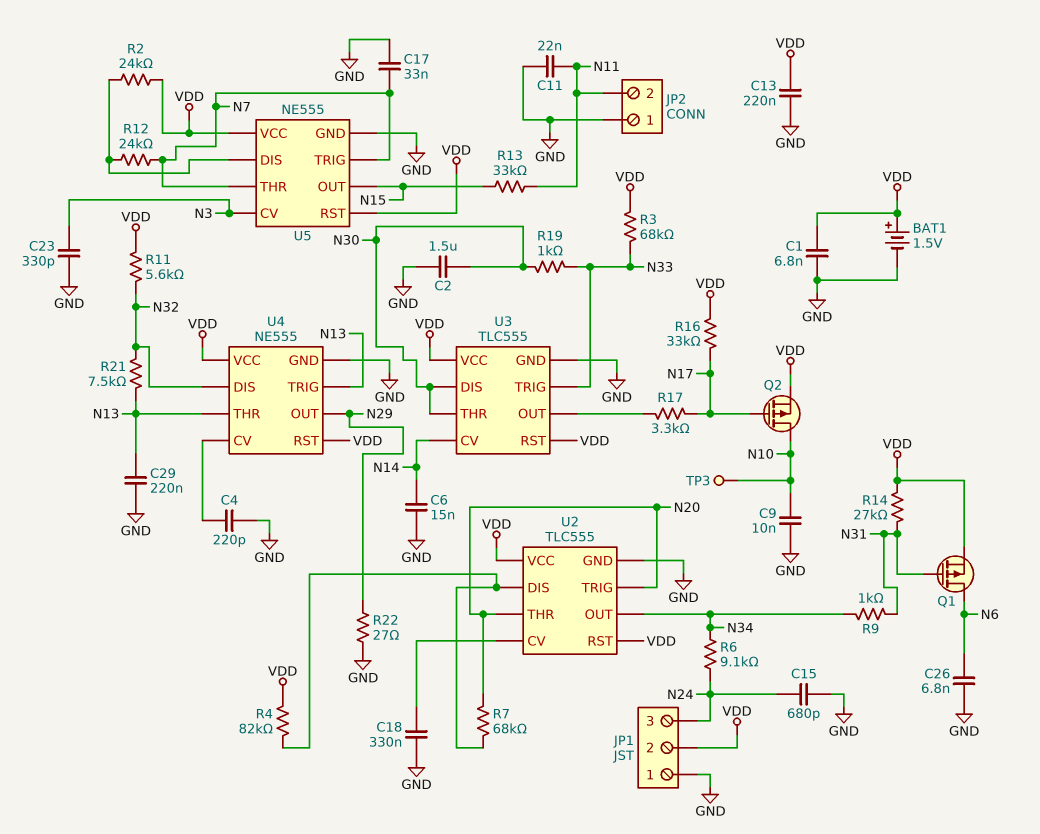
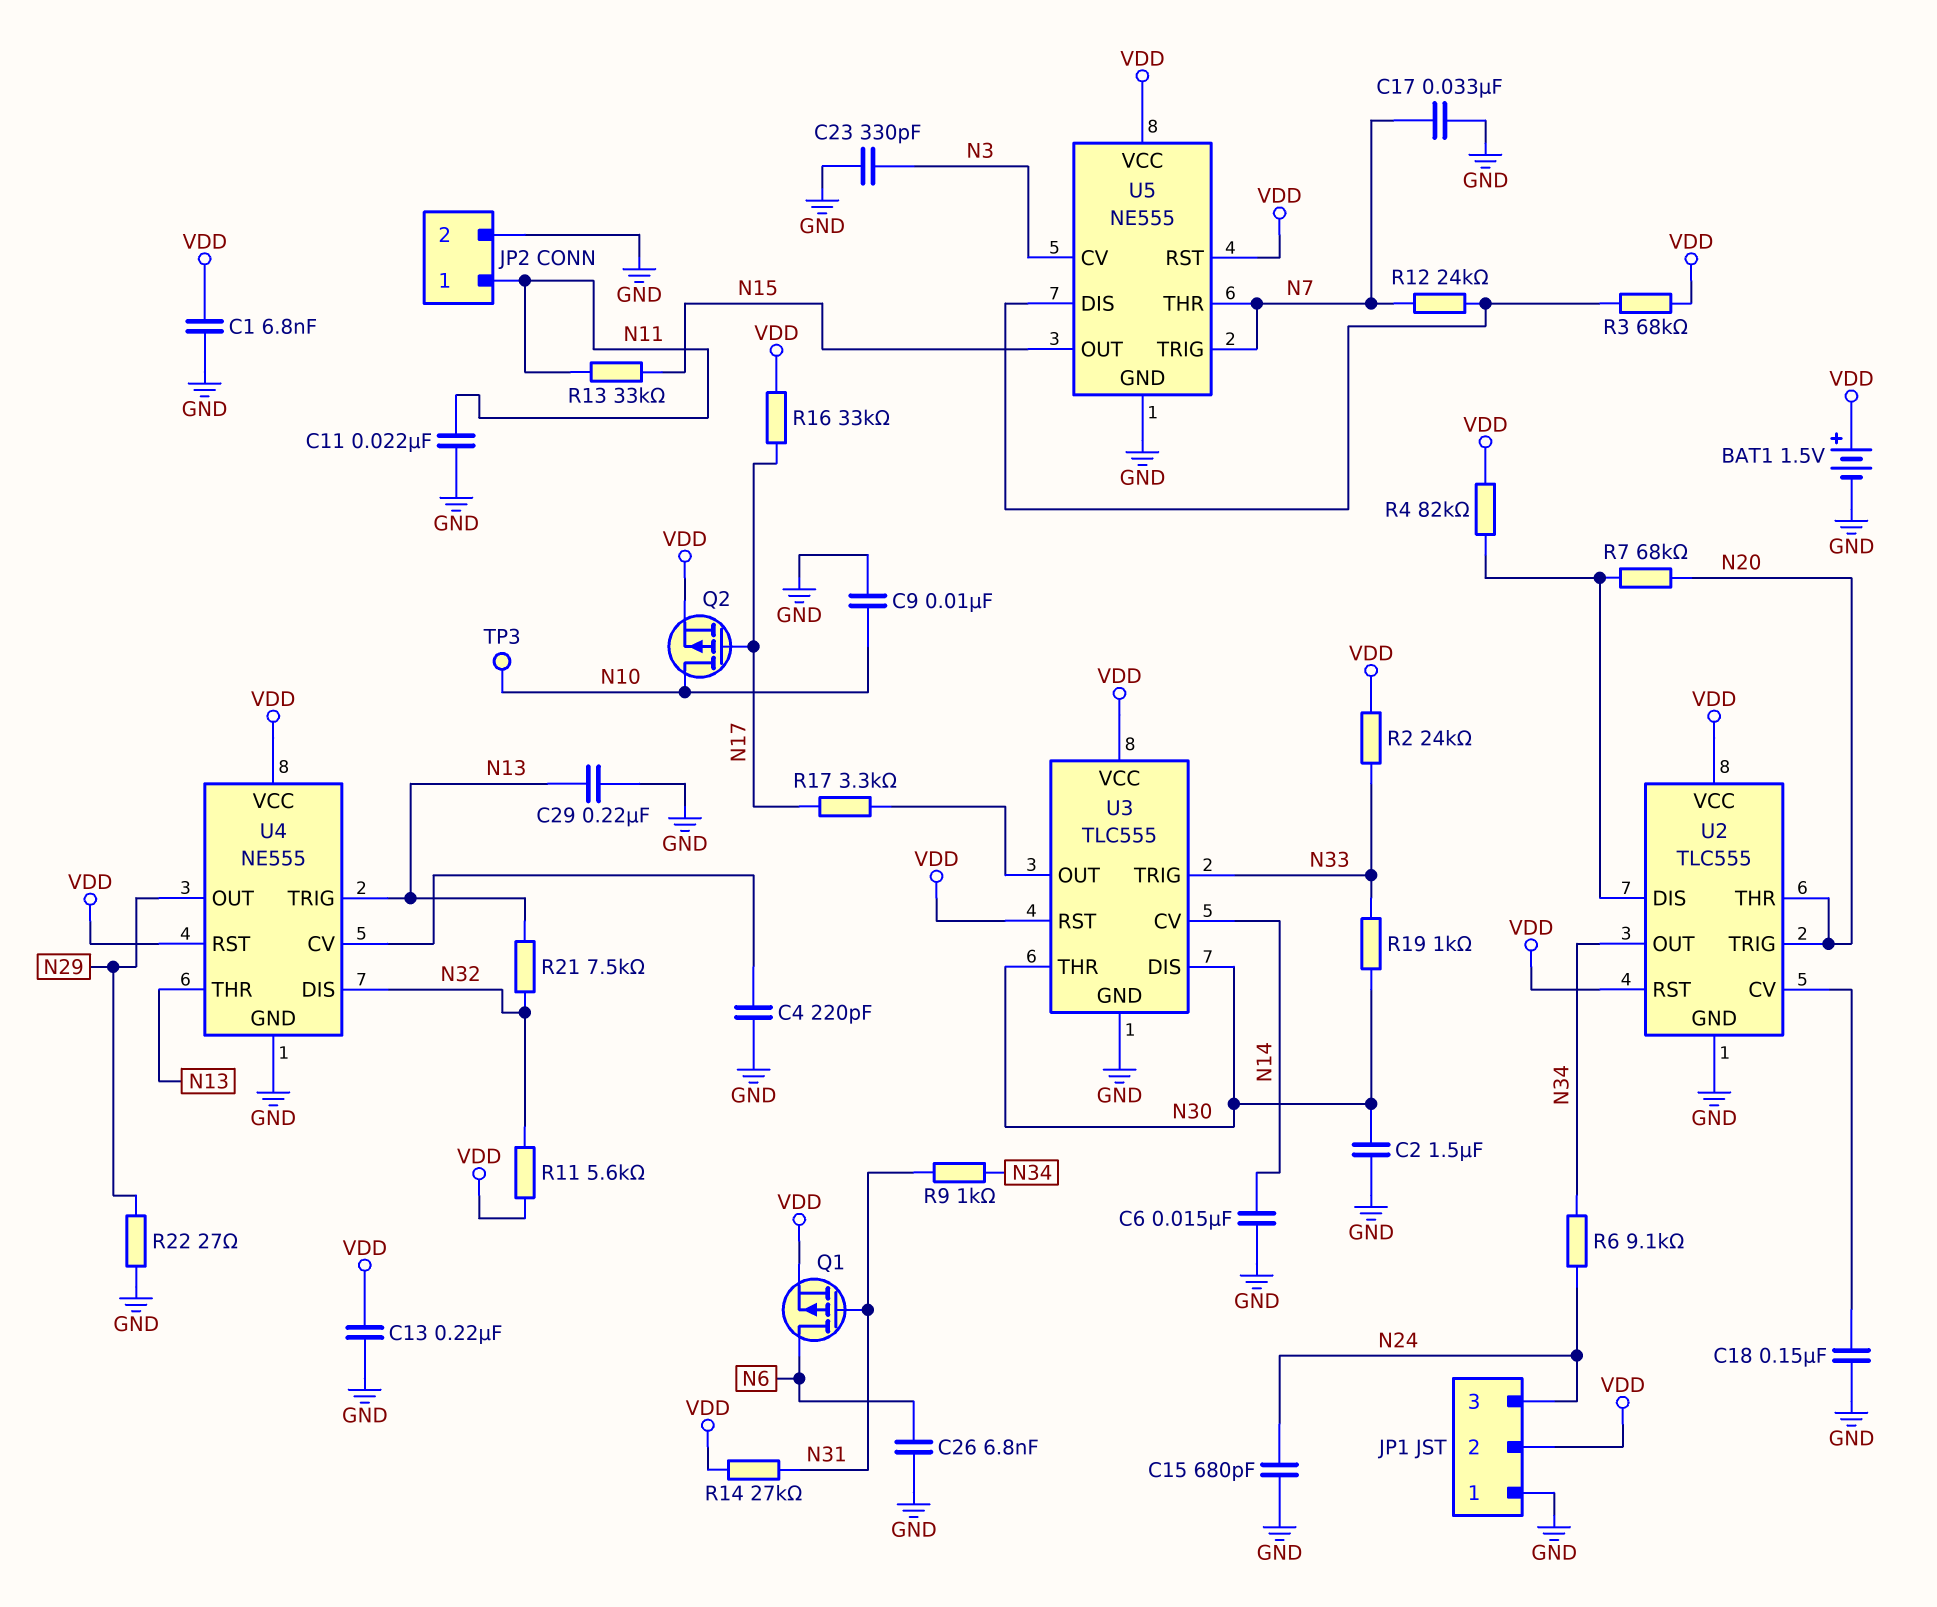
C18: 330nF (GND, U2/CV) -> 150nF (GND, U2/CV)
JP2 pin 1: GND -> N11
JP2 pin 2: N11 -> GND
R2: 24k (U5/DIS, VDD) -> 24k (N33, VDD)
R3: 68k (N33, VDD) -> 68k (U5/DIS, VDD)

